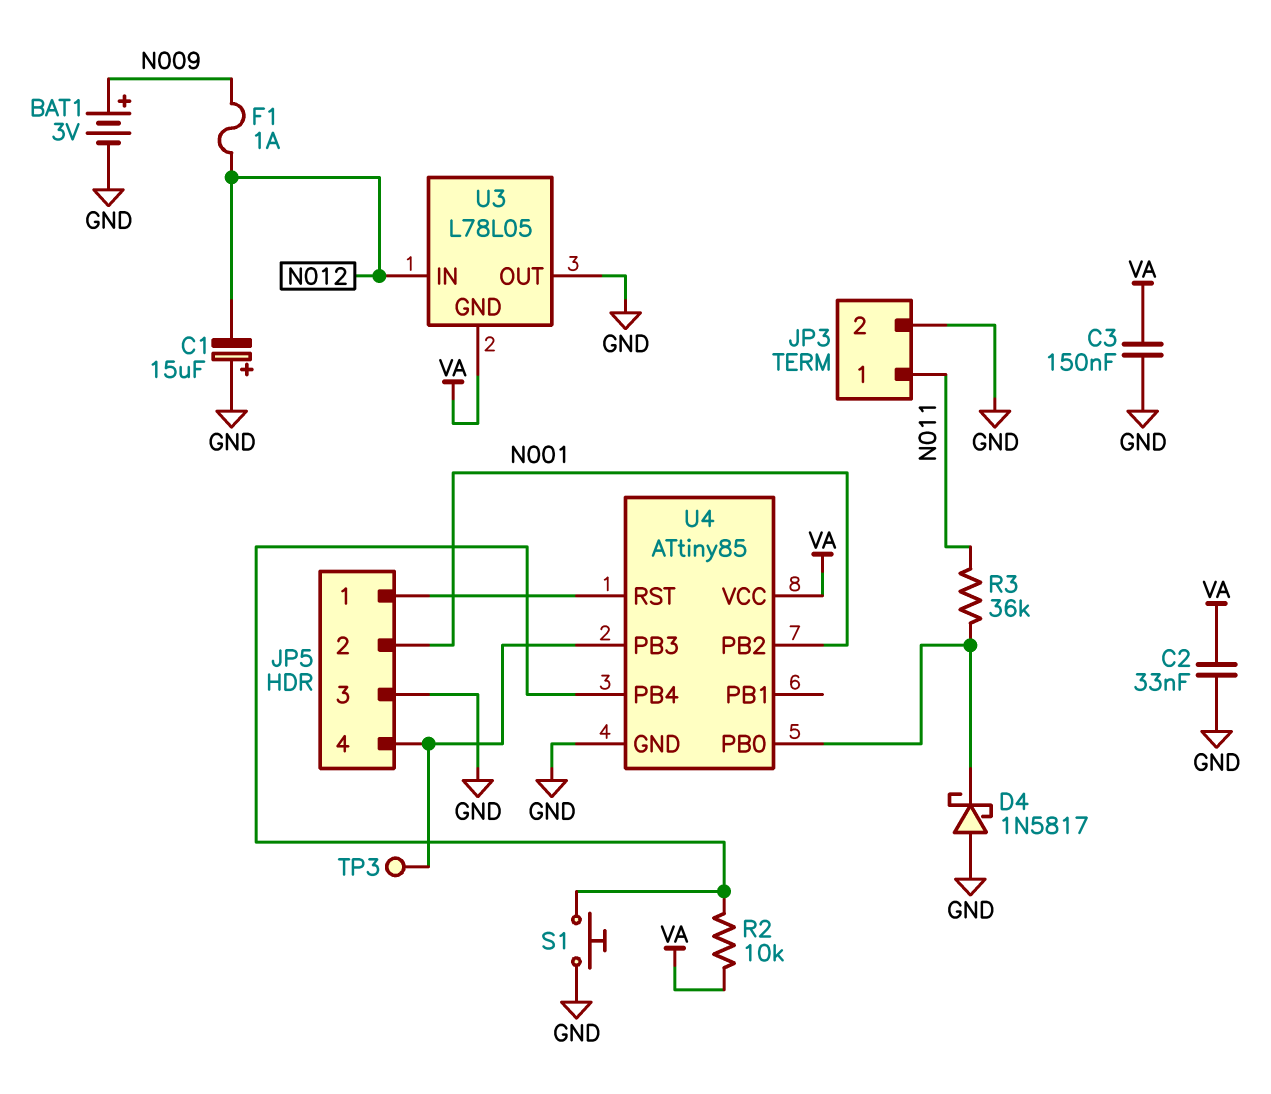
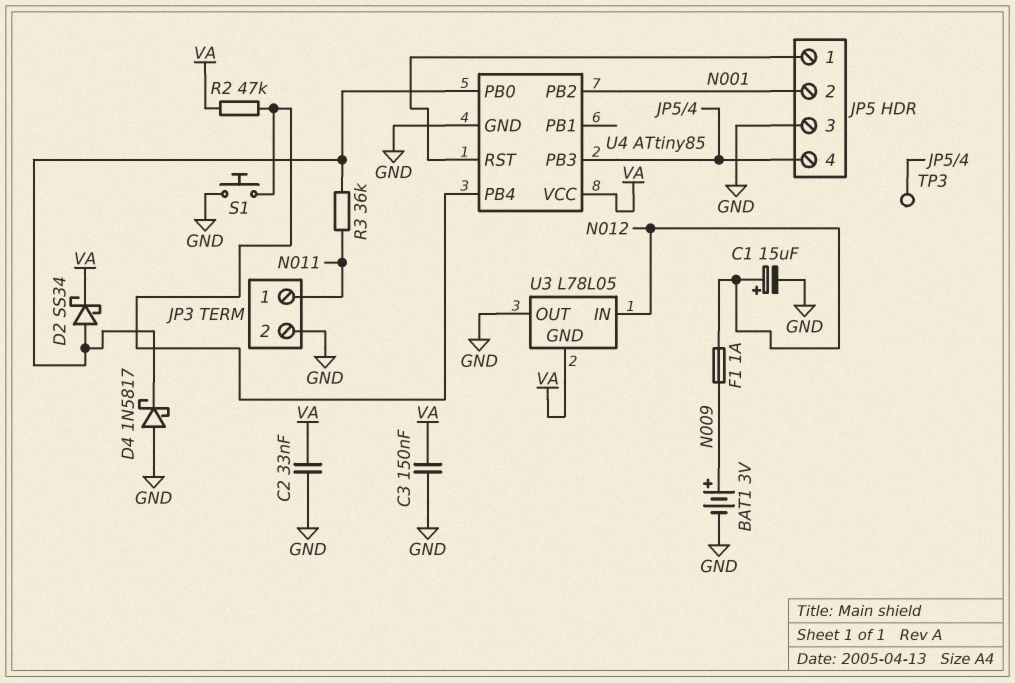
C1: 15uF (plus GND, minus N012) -> 15uF (plus N012, minus GND)
D2: none -> schottky SS34 (A U4/PB0, K VA)
R2: 10k (U4/PB4, VA) -> 47k (U4/PB4, VA)

